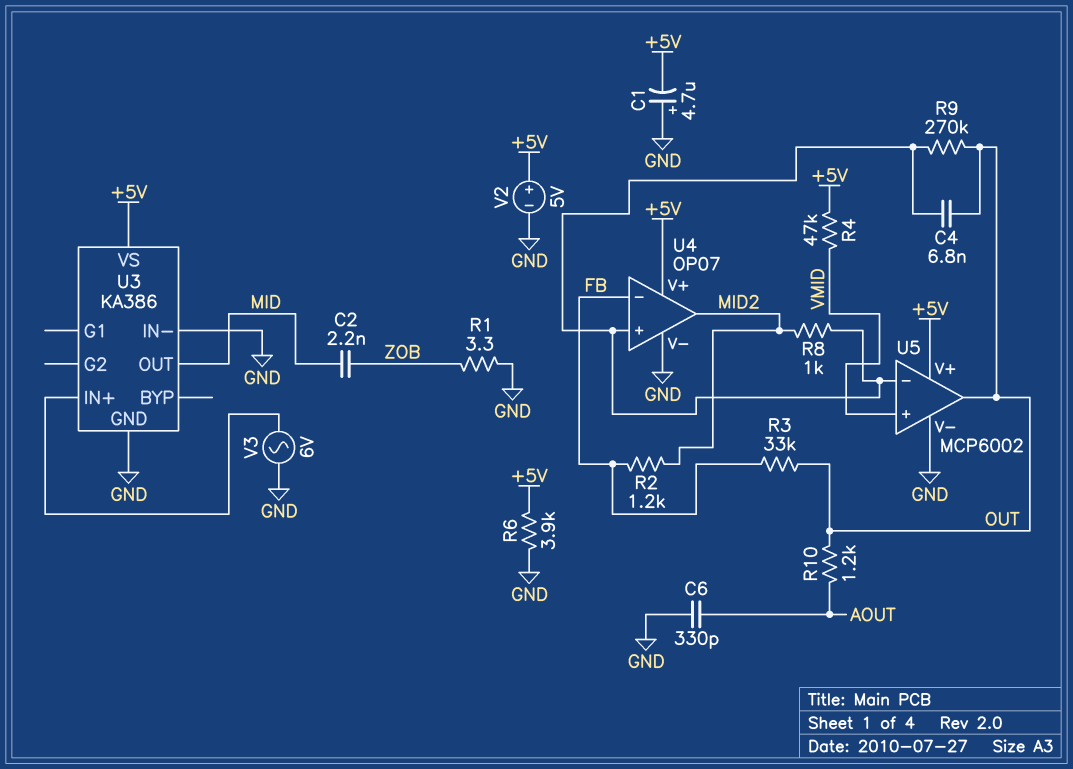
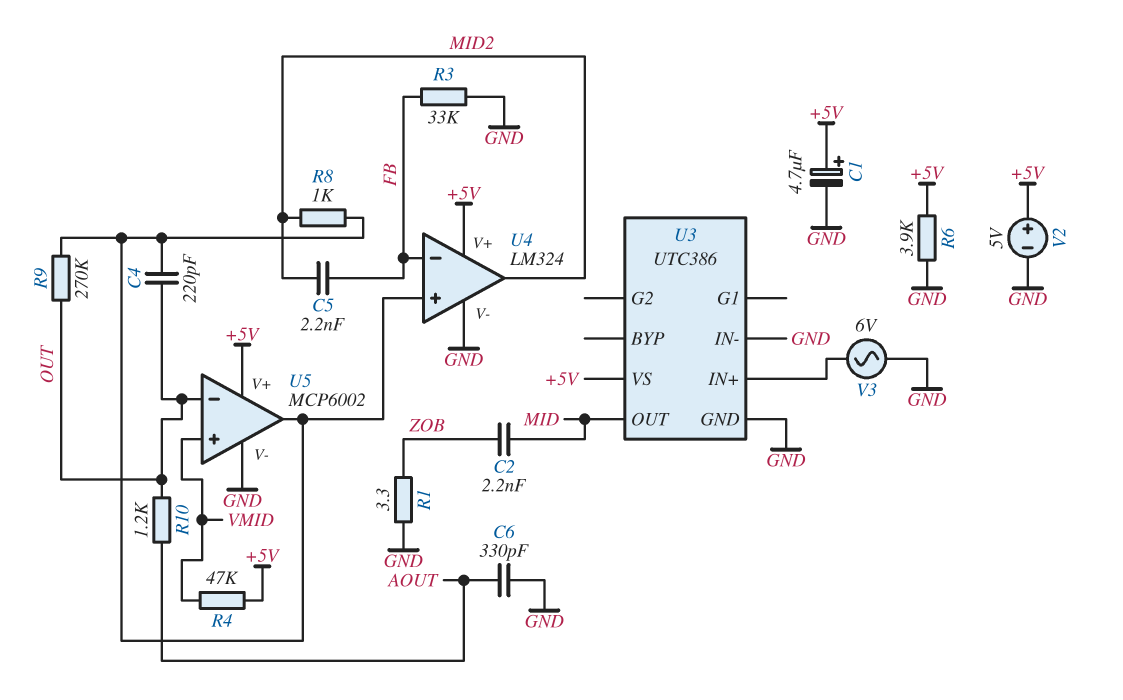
C1: 4.7uF (plus GND, minus +5V) -> 4.7uF (plus +5V, minus GND)
C4: 6.8nF (OUT, U4/in+) -> 220pF (OUT, U4/in+)
C5: none -> 2.2nF (FB, MID2)
R2: 1.2k (FB, MID2) -> none
R3: 33k (FB, OUT) -> 33k (FB, GND)
U3: KA386 -> UTC386
U4: OP07 -> LM324
U5 pin in-: U4/in+ -> OUT
U5 pin out: OUT -> U4/in+

